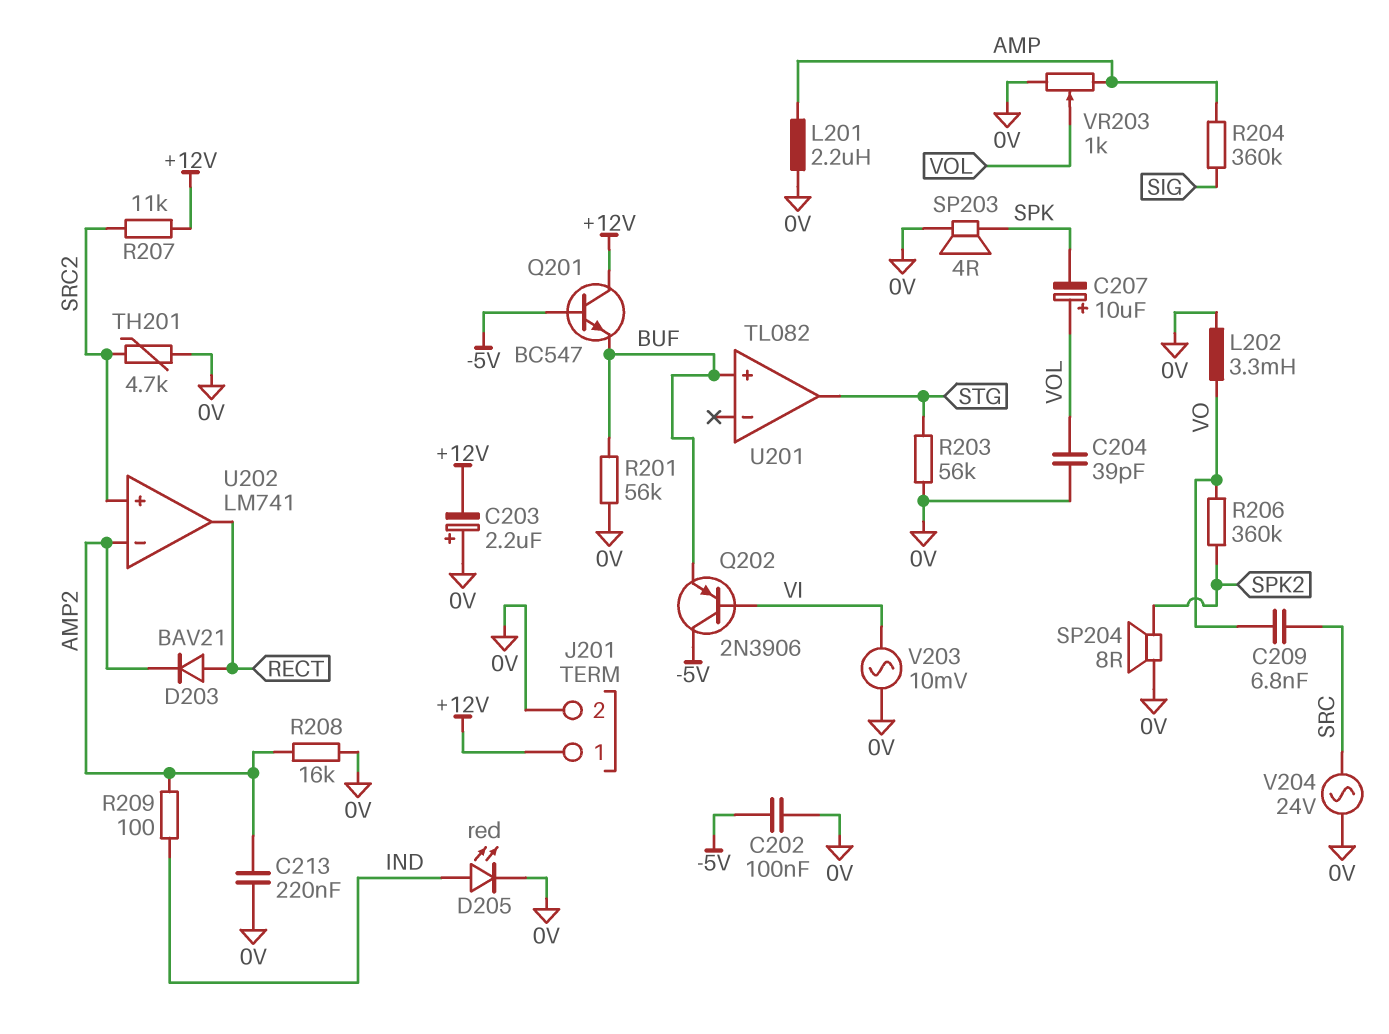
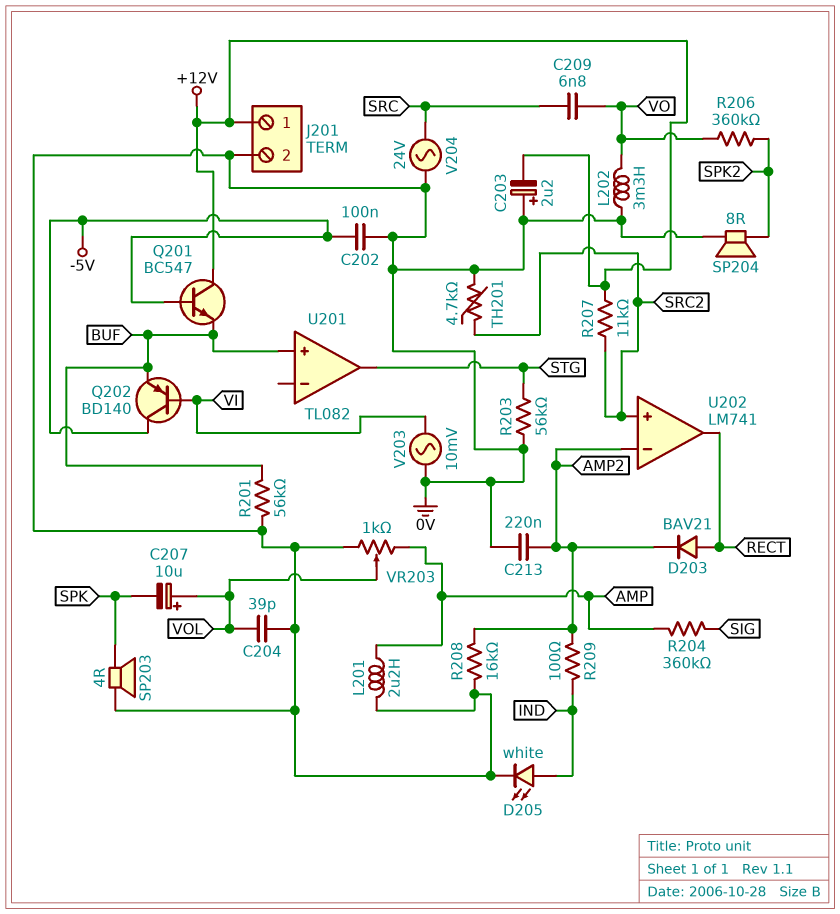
D205: LED red (A IND, K 0V) -> LED white (A IND, K 0V)
Q202: PNP 2N3906 (B VI, C -5V, E BUF) -> PNP BD140 (B VI, C -5V, E BUF)

